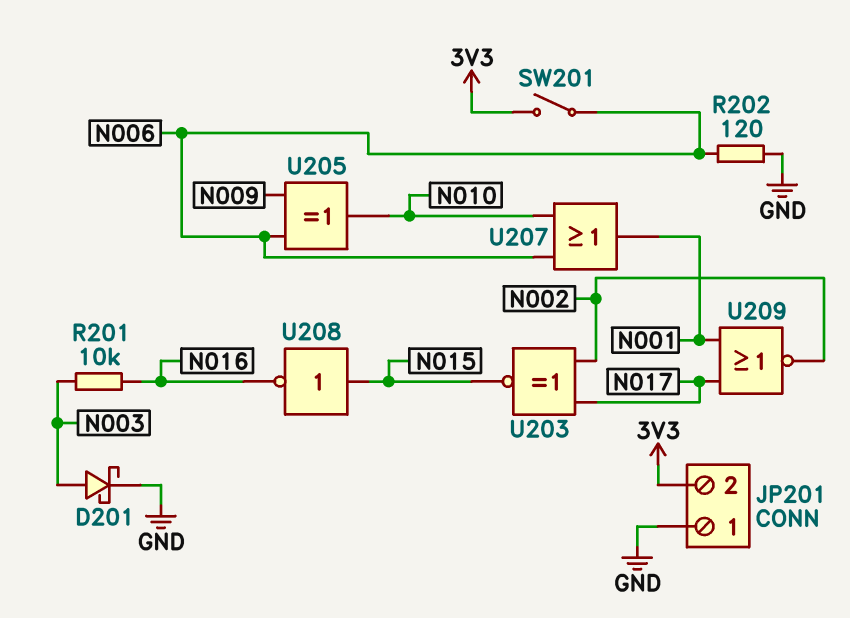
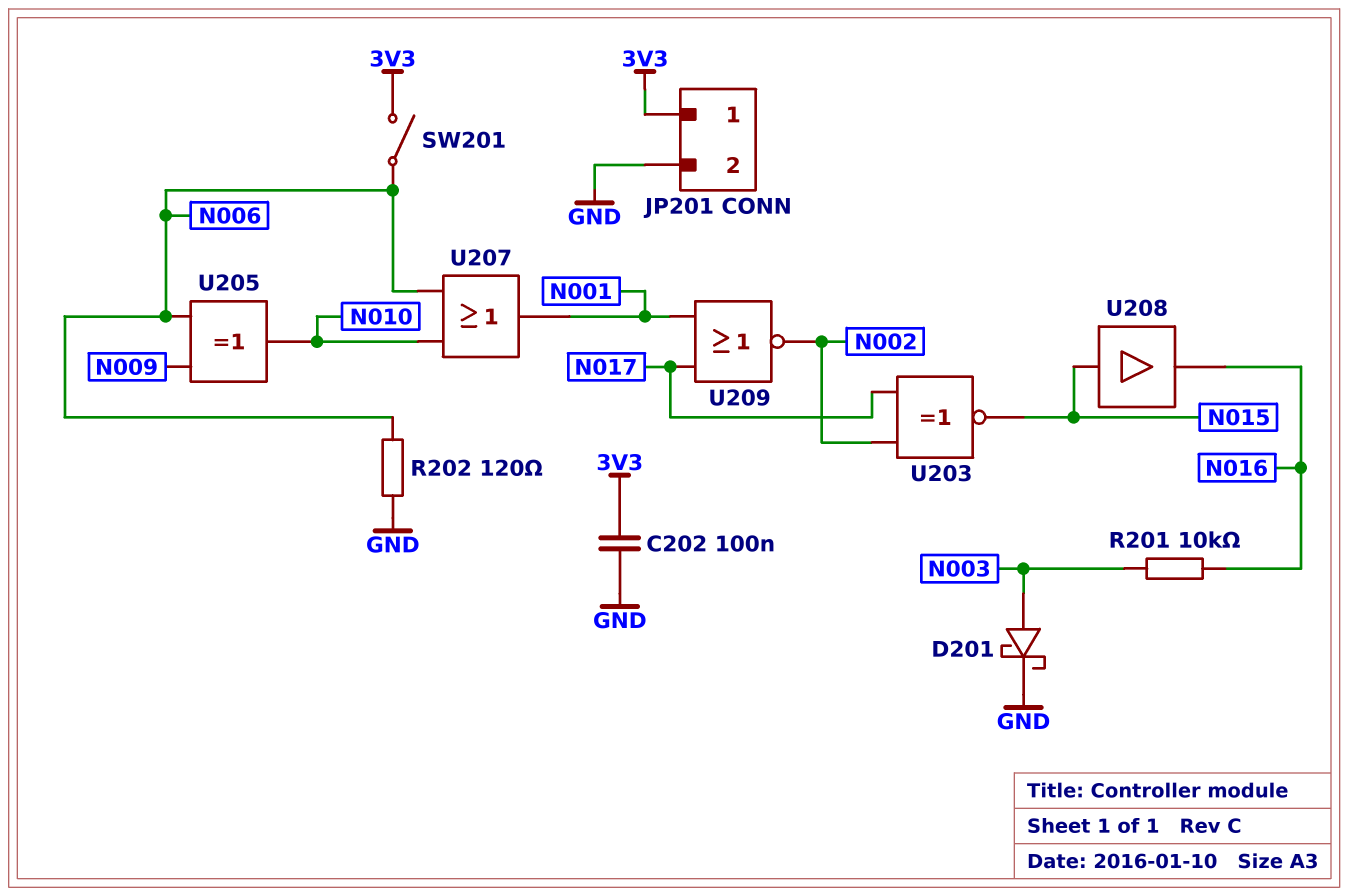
C202: none -> 100nF (3V3, GND)
JP201 pin 1: GND -> 3V3
JP201 pin 2: 3V3 -> GND
U208: NOT (in N015, out N016) -> buffer (in N015, out N016)

